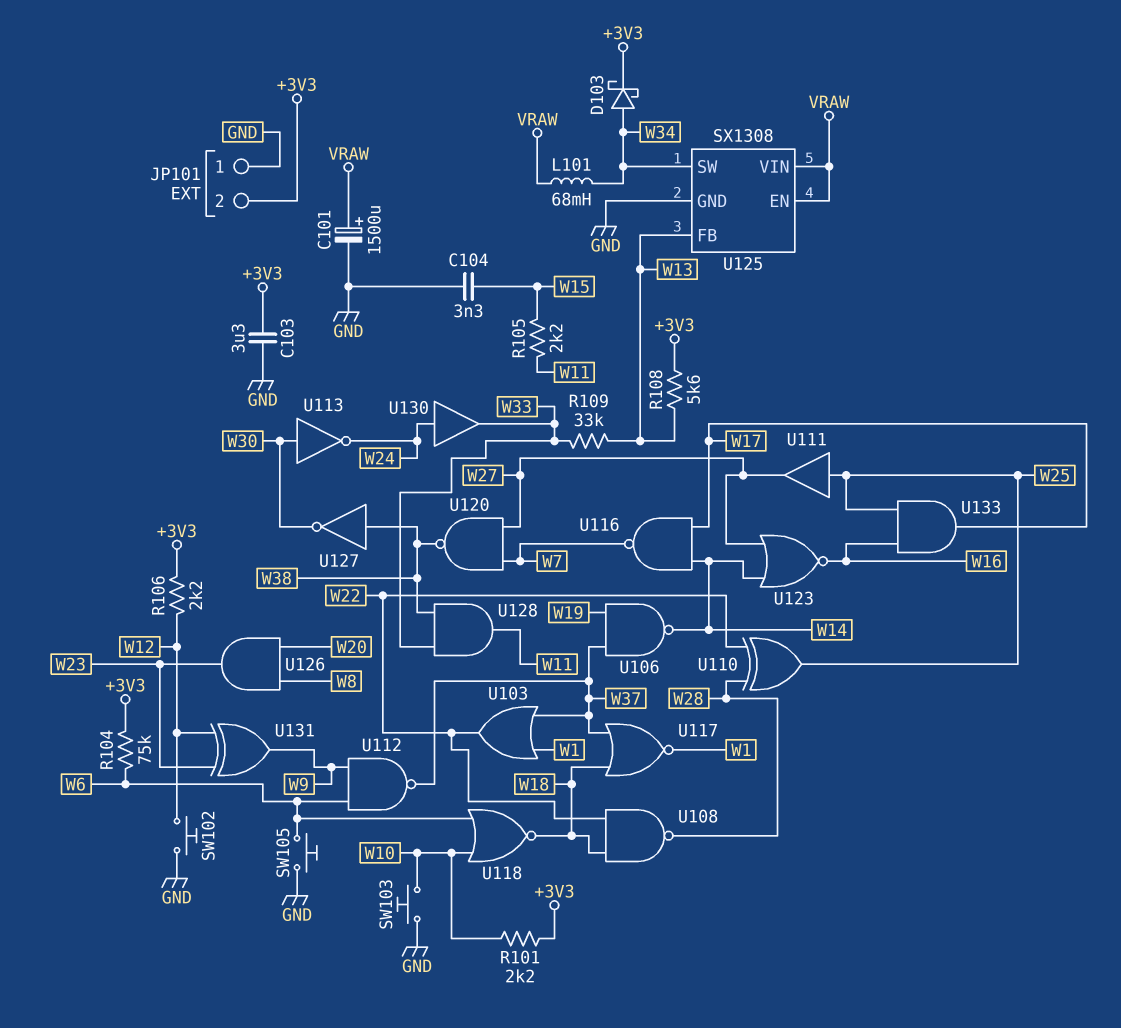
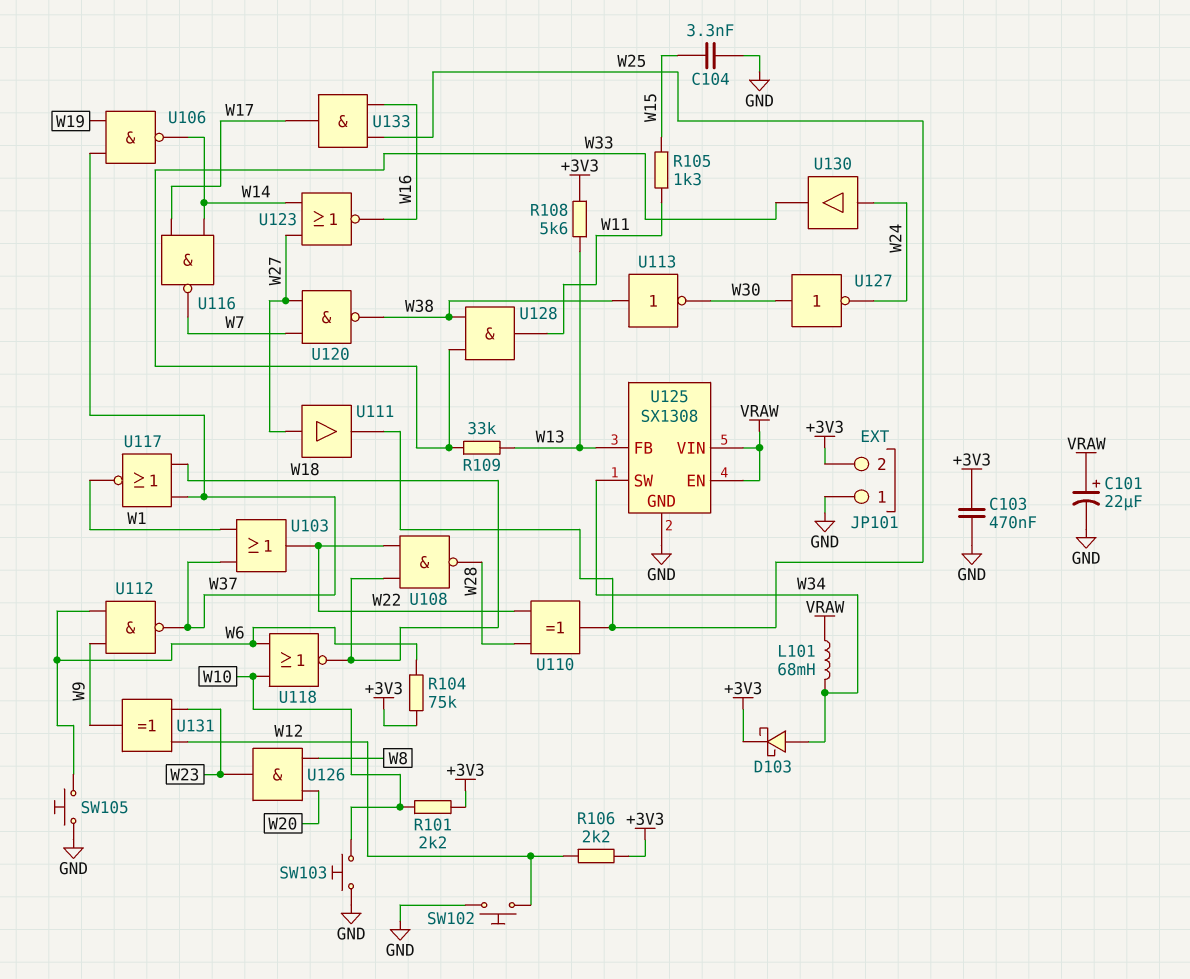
C101: 1500uF (plus VRAW, minus GND) -> 22uF (plus VRAW, minus GND)
C103: 3.3uF (+3V3, GND) -> 470nF (+3V3, GND)
R105: 2.2k (W11, W15) -> 1.3k (W11, W15)
U111: buffer (in W25, out W27) -> buffer (in W27, out W25)
U113: NOT (in W30, out W24) -> NOT (in W38, out W30)
U127: NOT (in W38, out W30) -> NOT (in W30, out W24)

